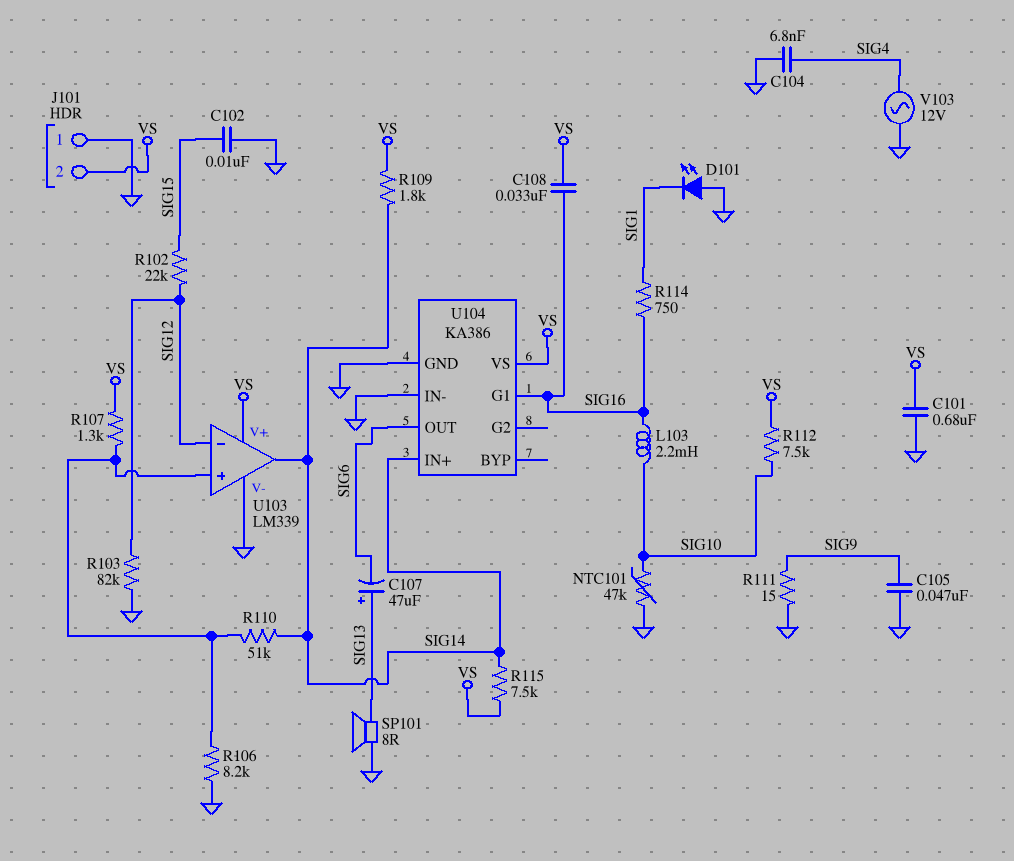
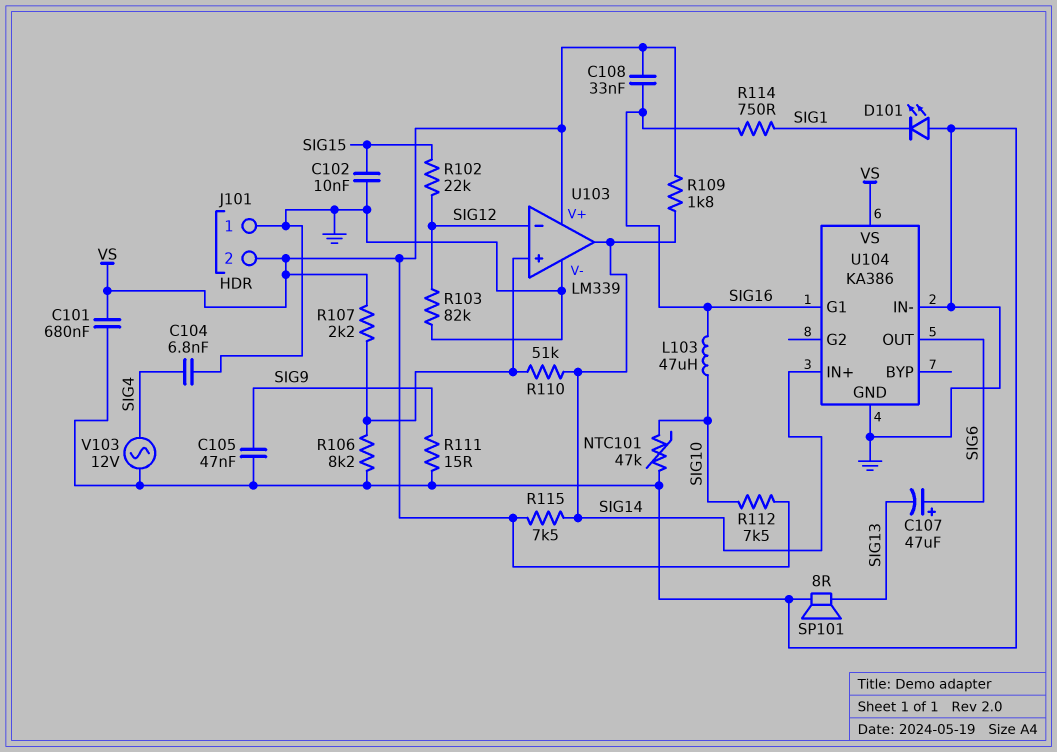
C107: 47uF (plus SIG13, minus SIG6) -> 47uF (plus SIG6, minus SIG13)
L103: 2.2mH (SIG10, SIG16) -> 47uH (SIG10, SIG16)
R107: 1.3k (U103/in+, VS) -> 2.2k (U103/in+, VS)

